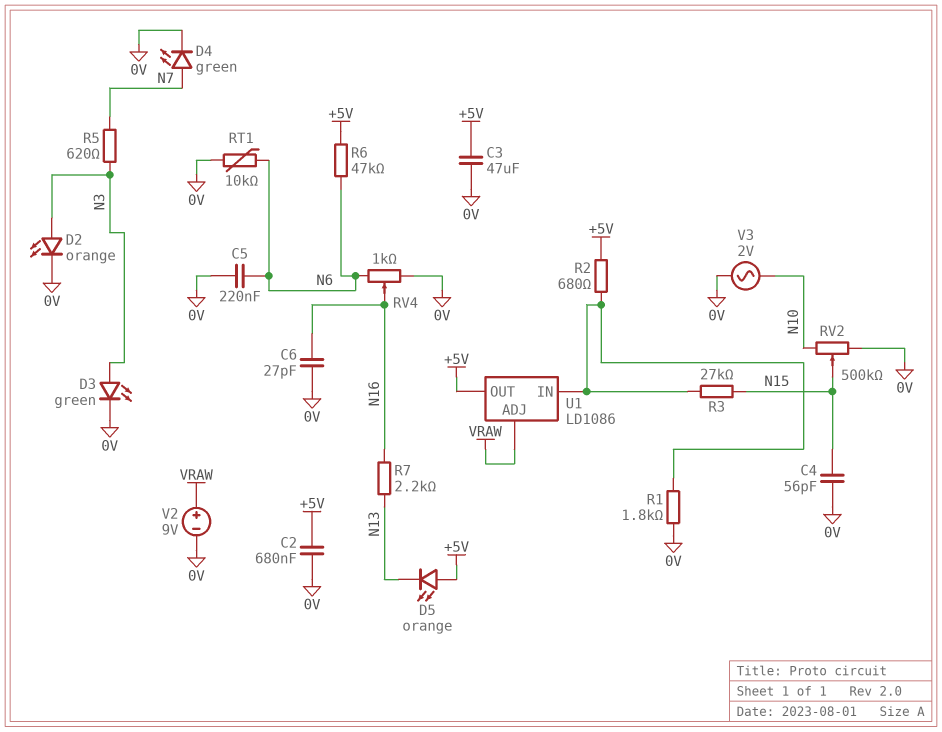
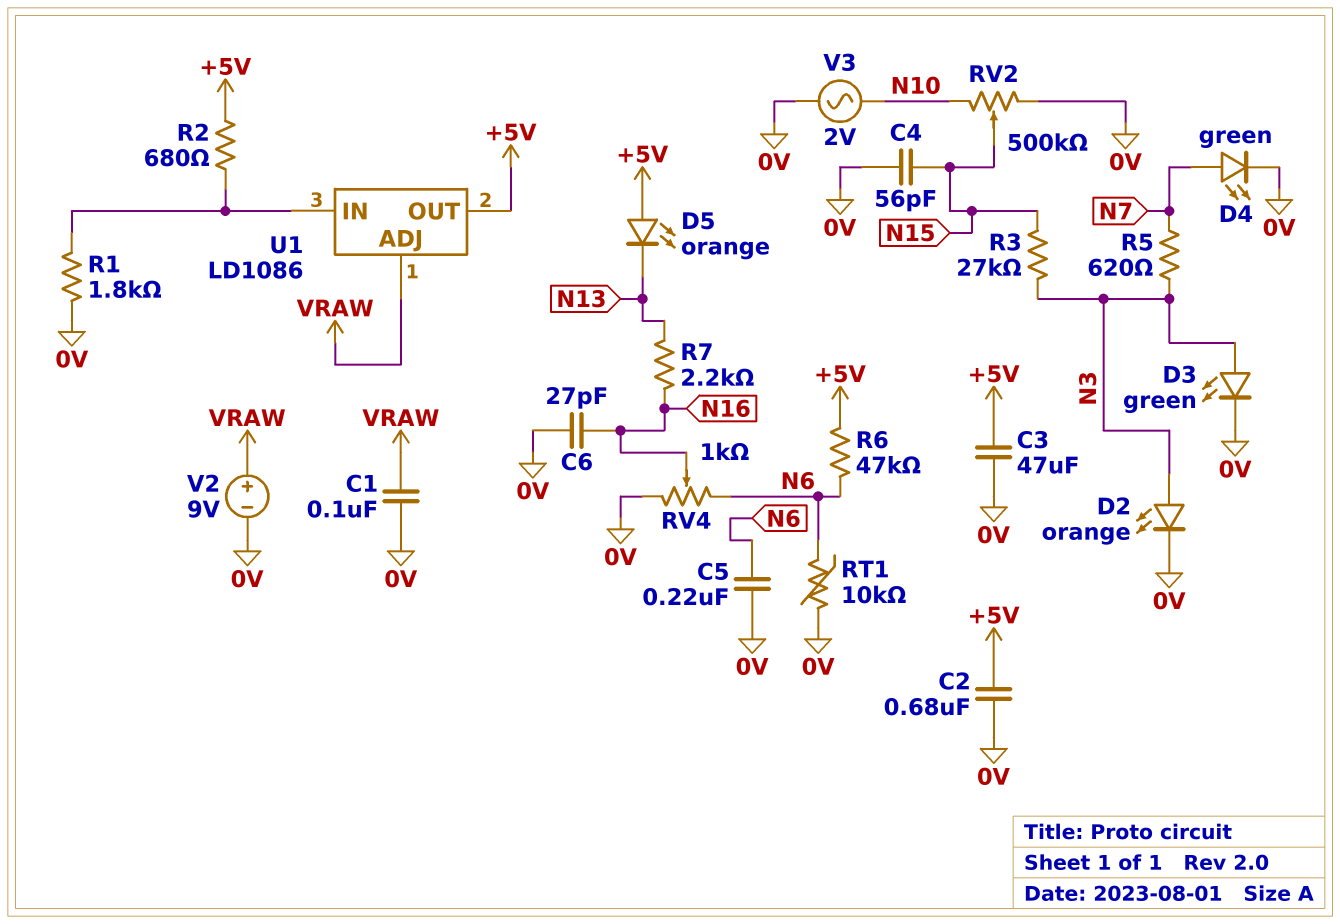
C1: none -> 100nF (0V, VRAW)
R3: 27k (N15, U1/IN) -> 27k (N3, N15)

